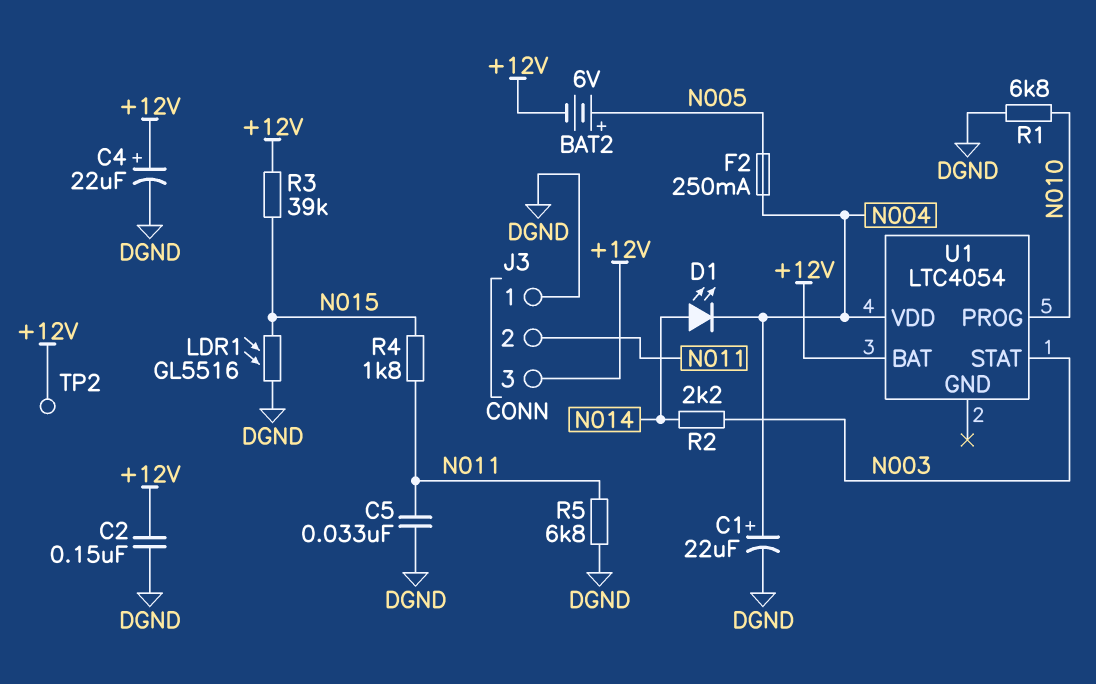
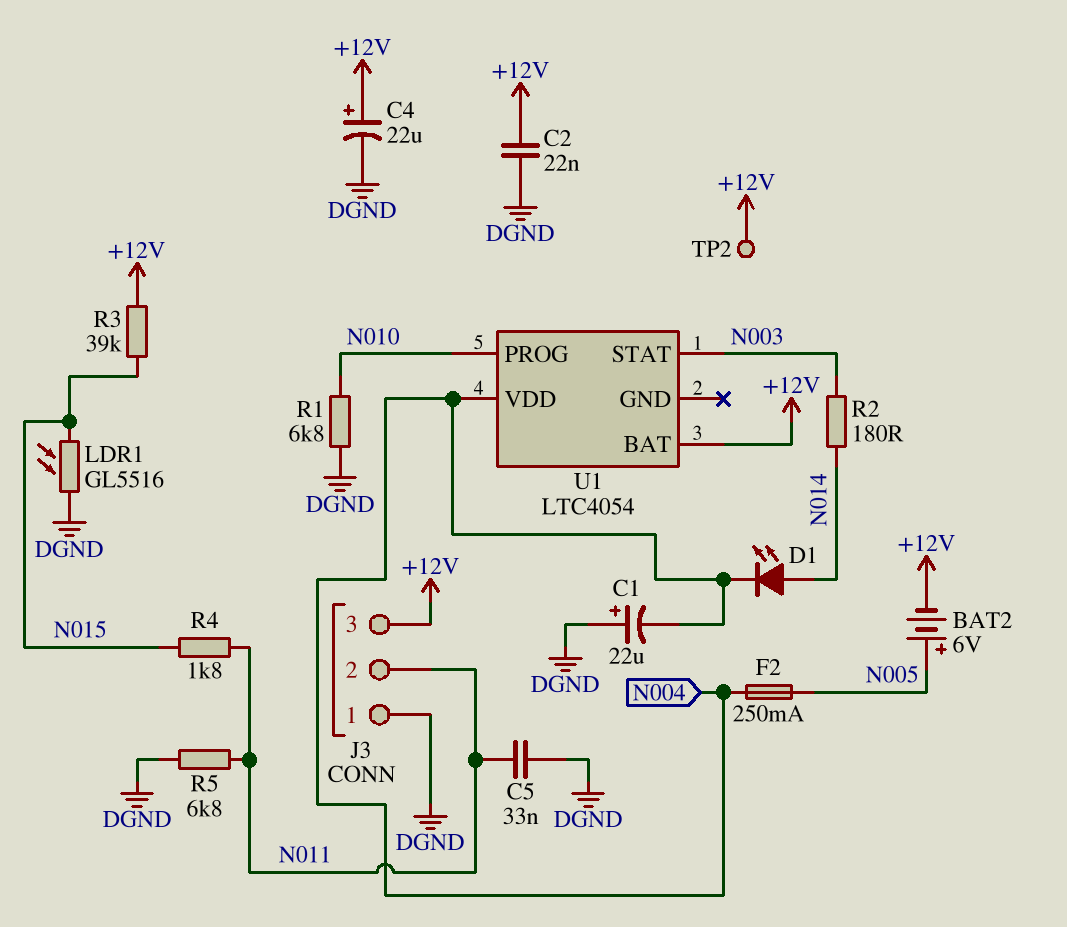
C1: 22uF (plus N004, minus DGND) -> 22uF (plus DGND, minus N004)
C2: 150nF (+12V, DGND) -> 22nF (+12V, DGND)
R2: 2.2k (N003, N014) -> 180 (N003, N014)

